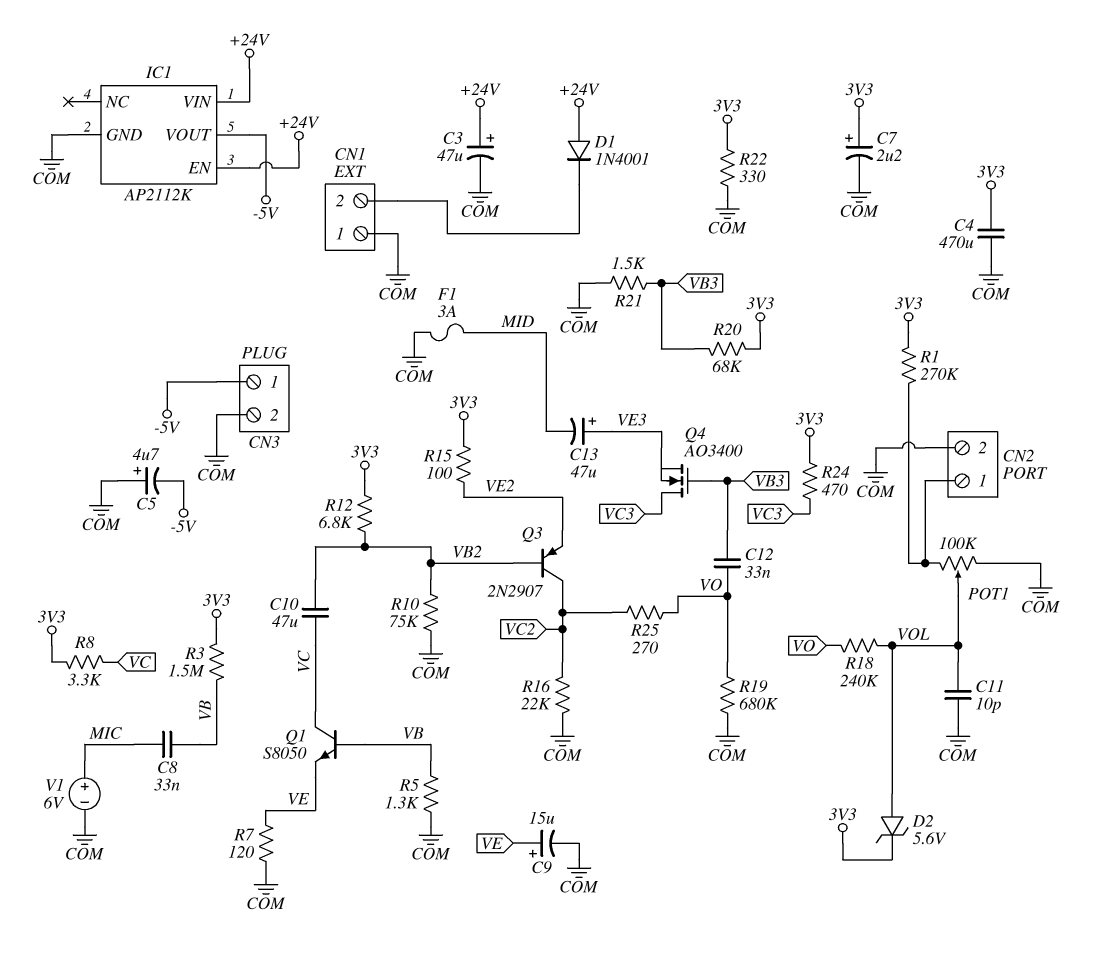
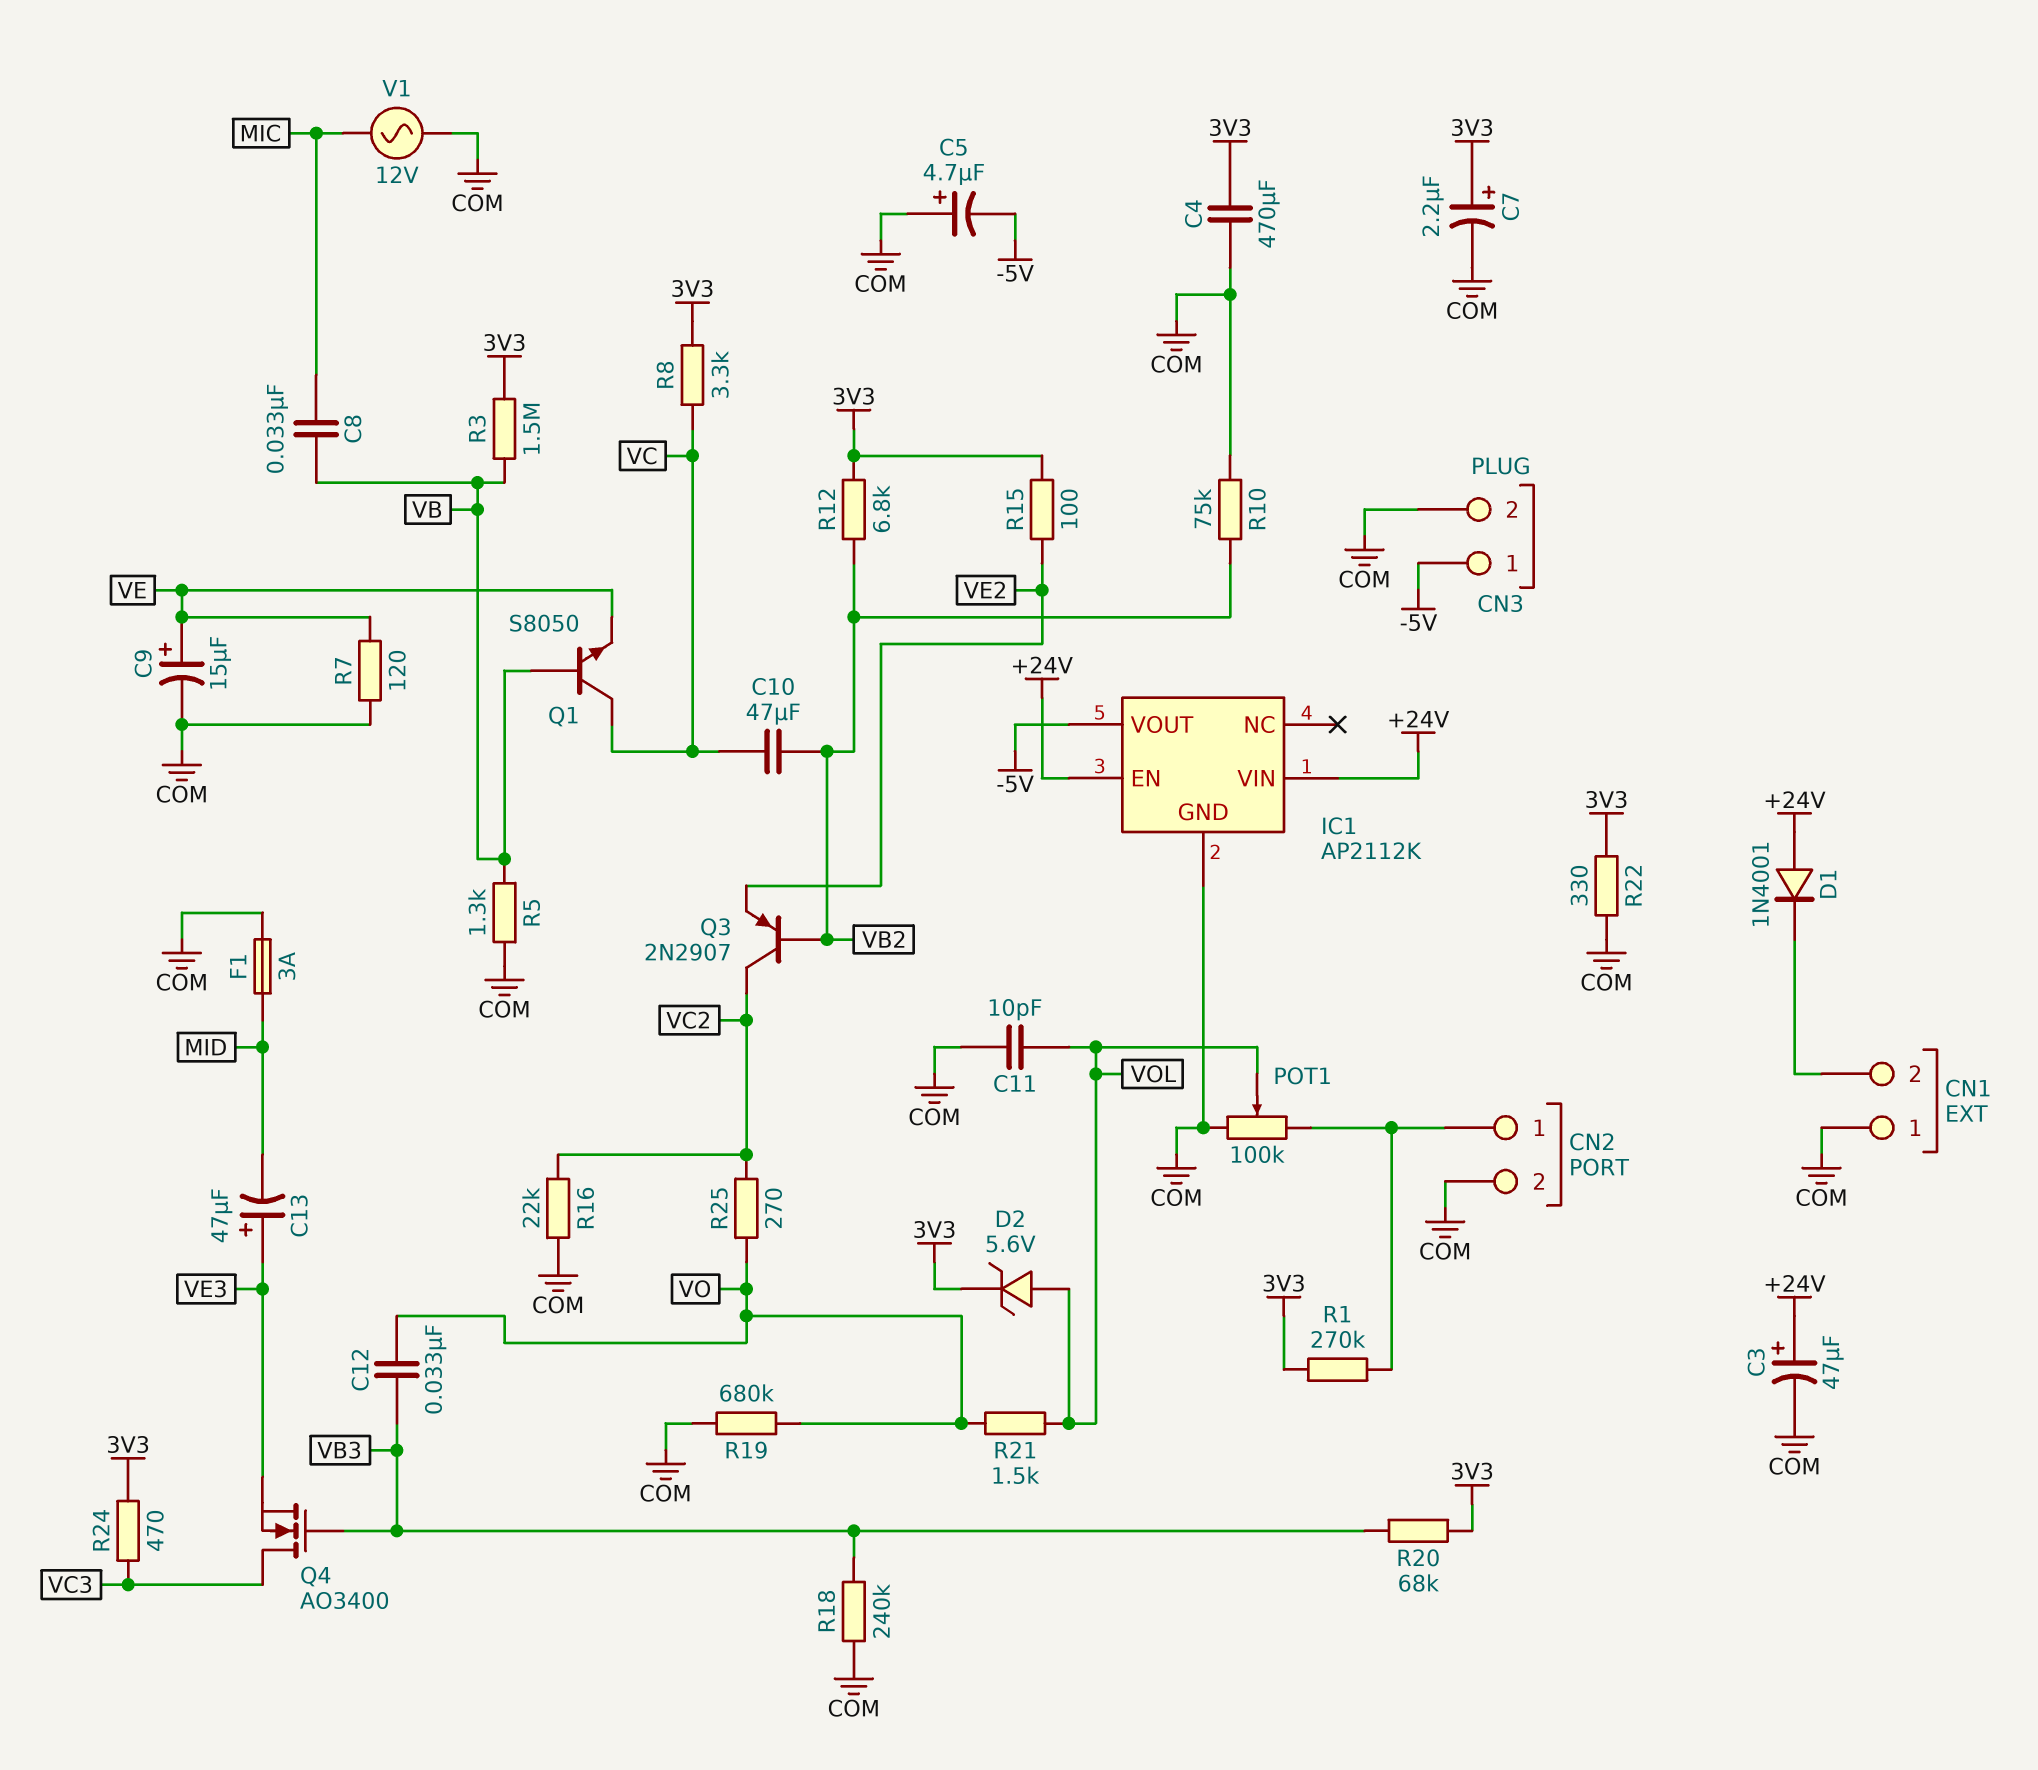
R18: 240k (VO, VOL) -> 240k (COM, VB3)
R21: 1.5k (COM, VB3) -> 1.5k (VO, VOL)
V1: 6V (plus MIC, minus COM) -> AC 12V (COM, MIC)

